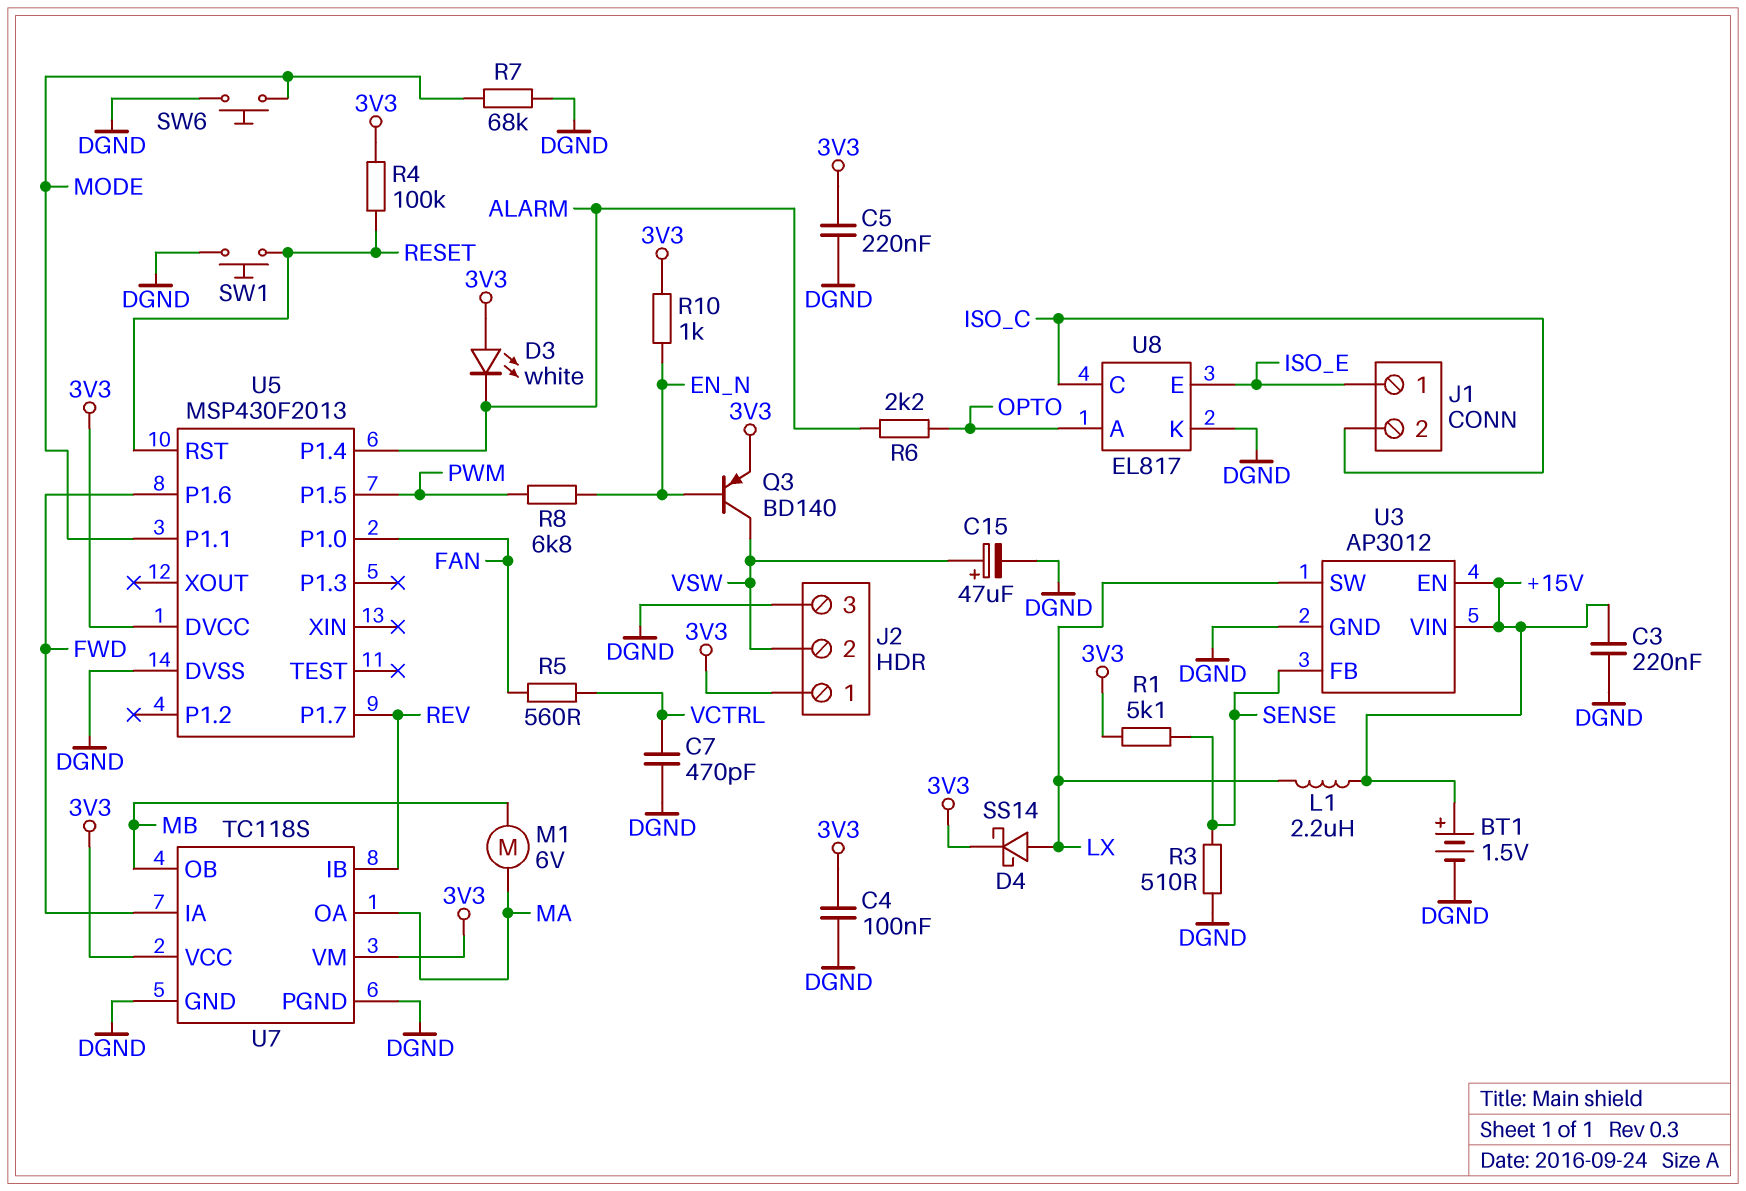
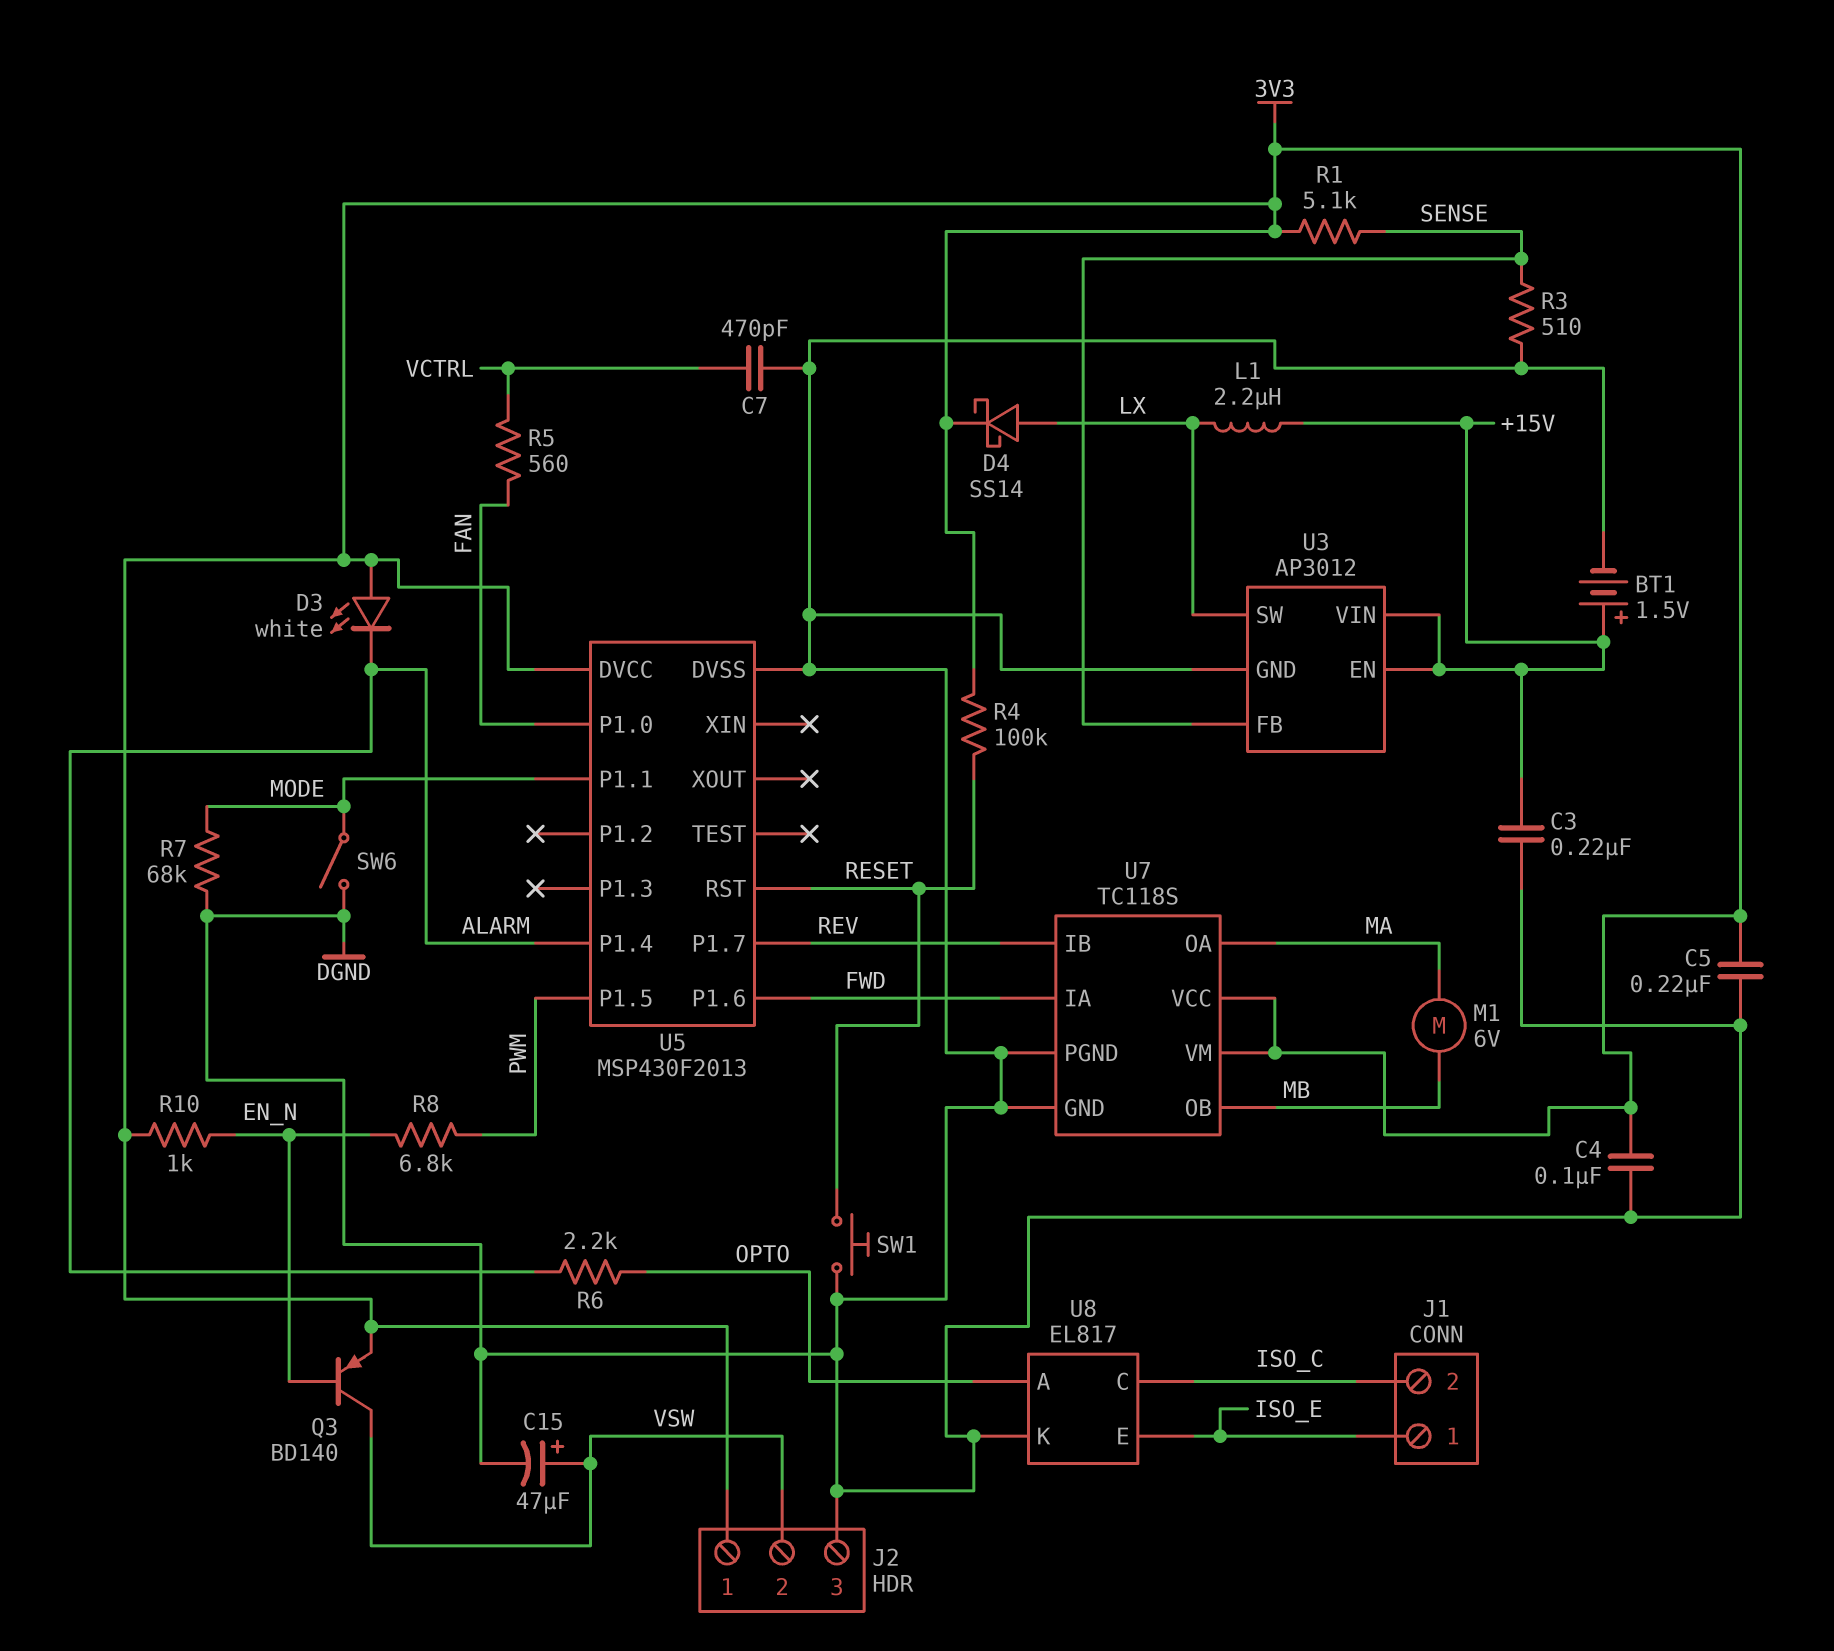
SW6: button (DGND, MODE) -> switch (DGND, MODE)

